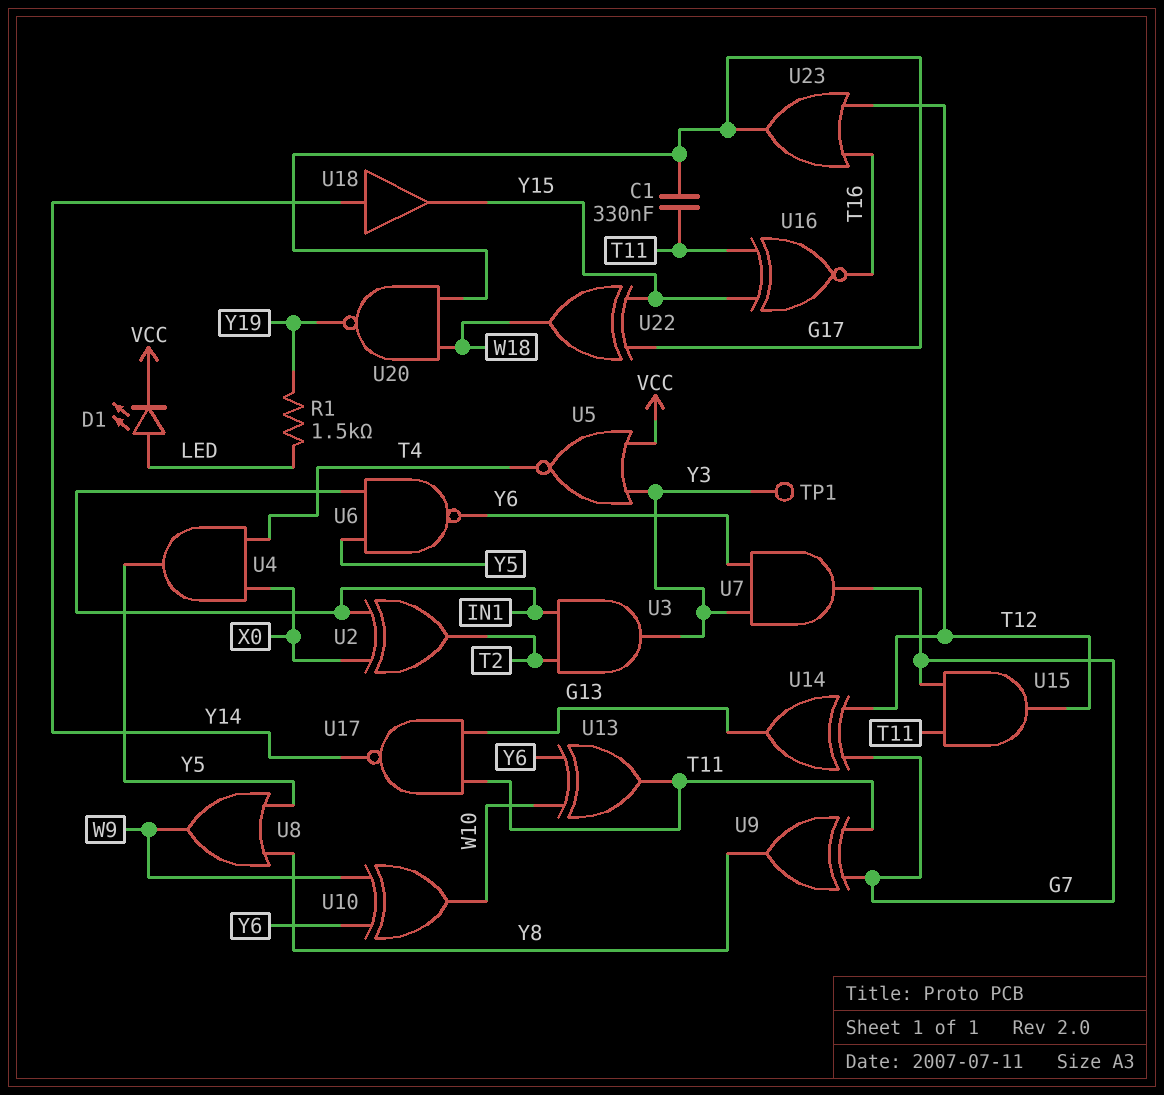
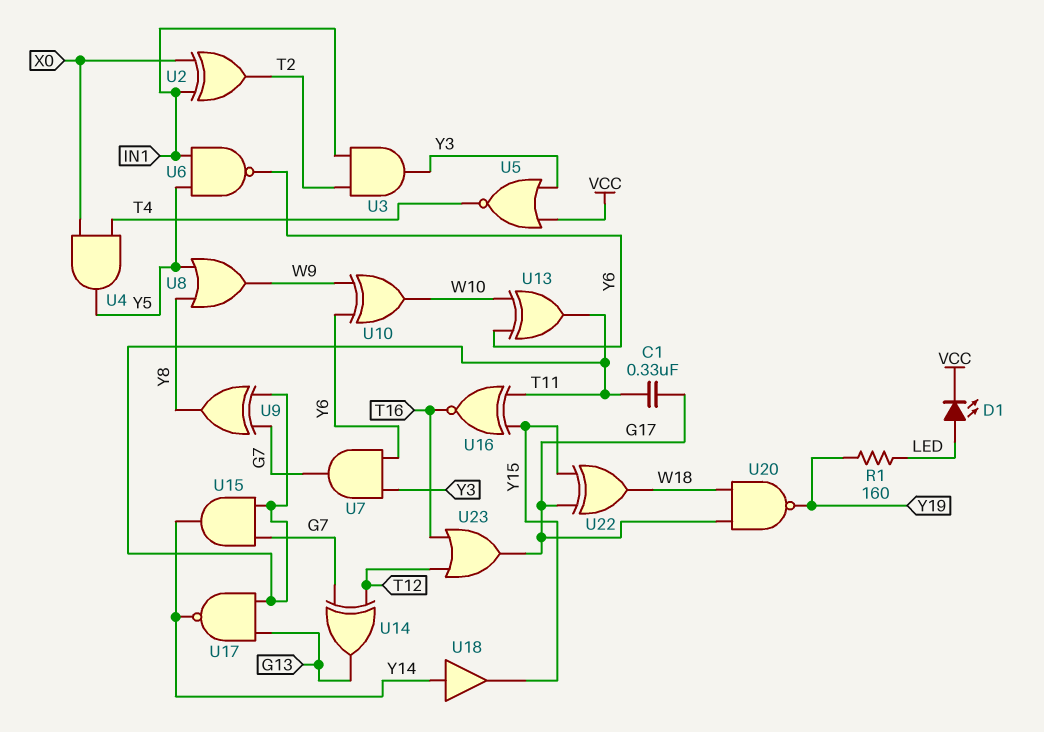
R1: 1.5k (LED, Y19) -> 160 (LED, Y19)
TP1: test point (Y3) -> none
U15: AND (in G7, in T11, out T12) -> AND (in G7, in T11, out Y14)

